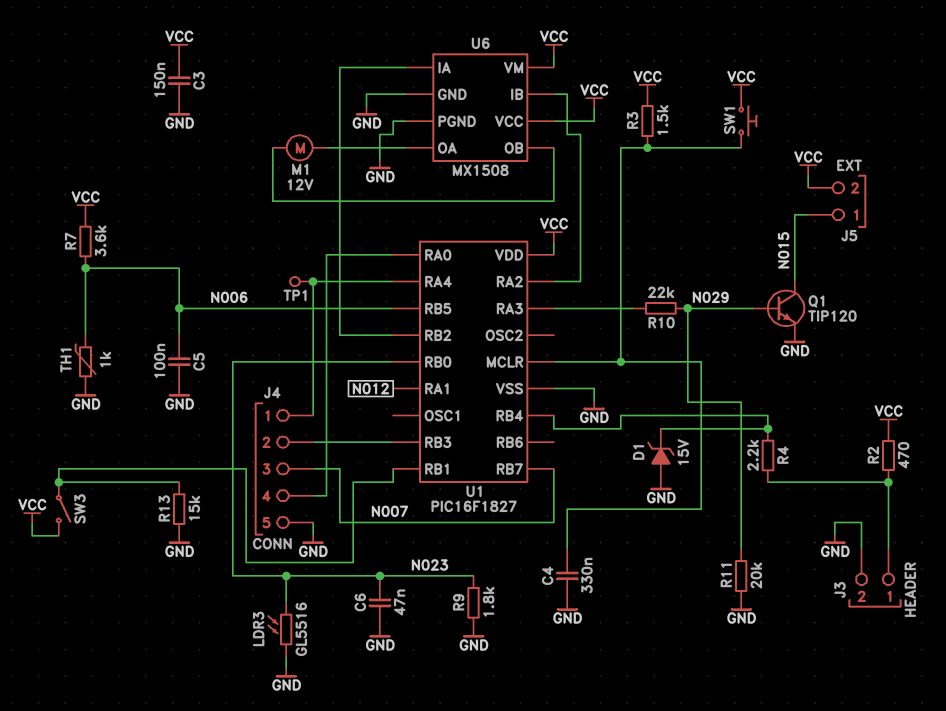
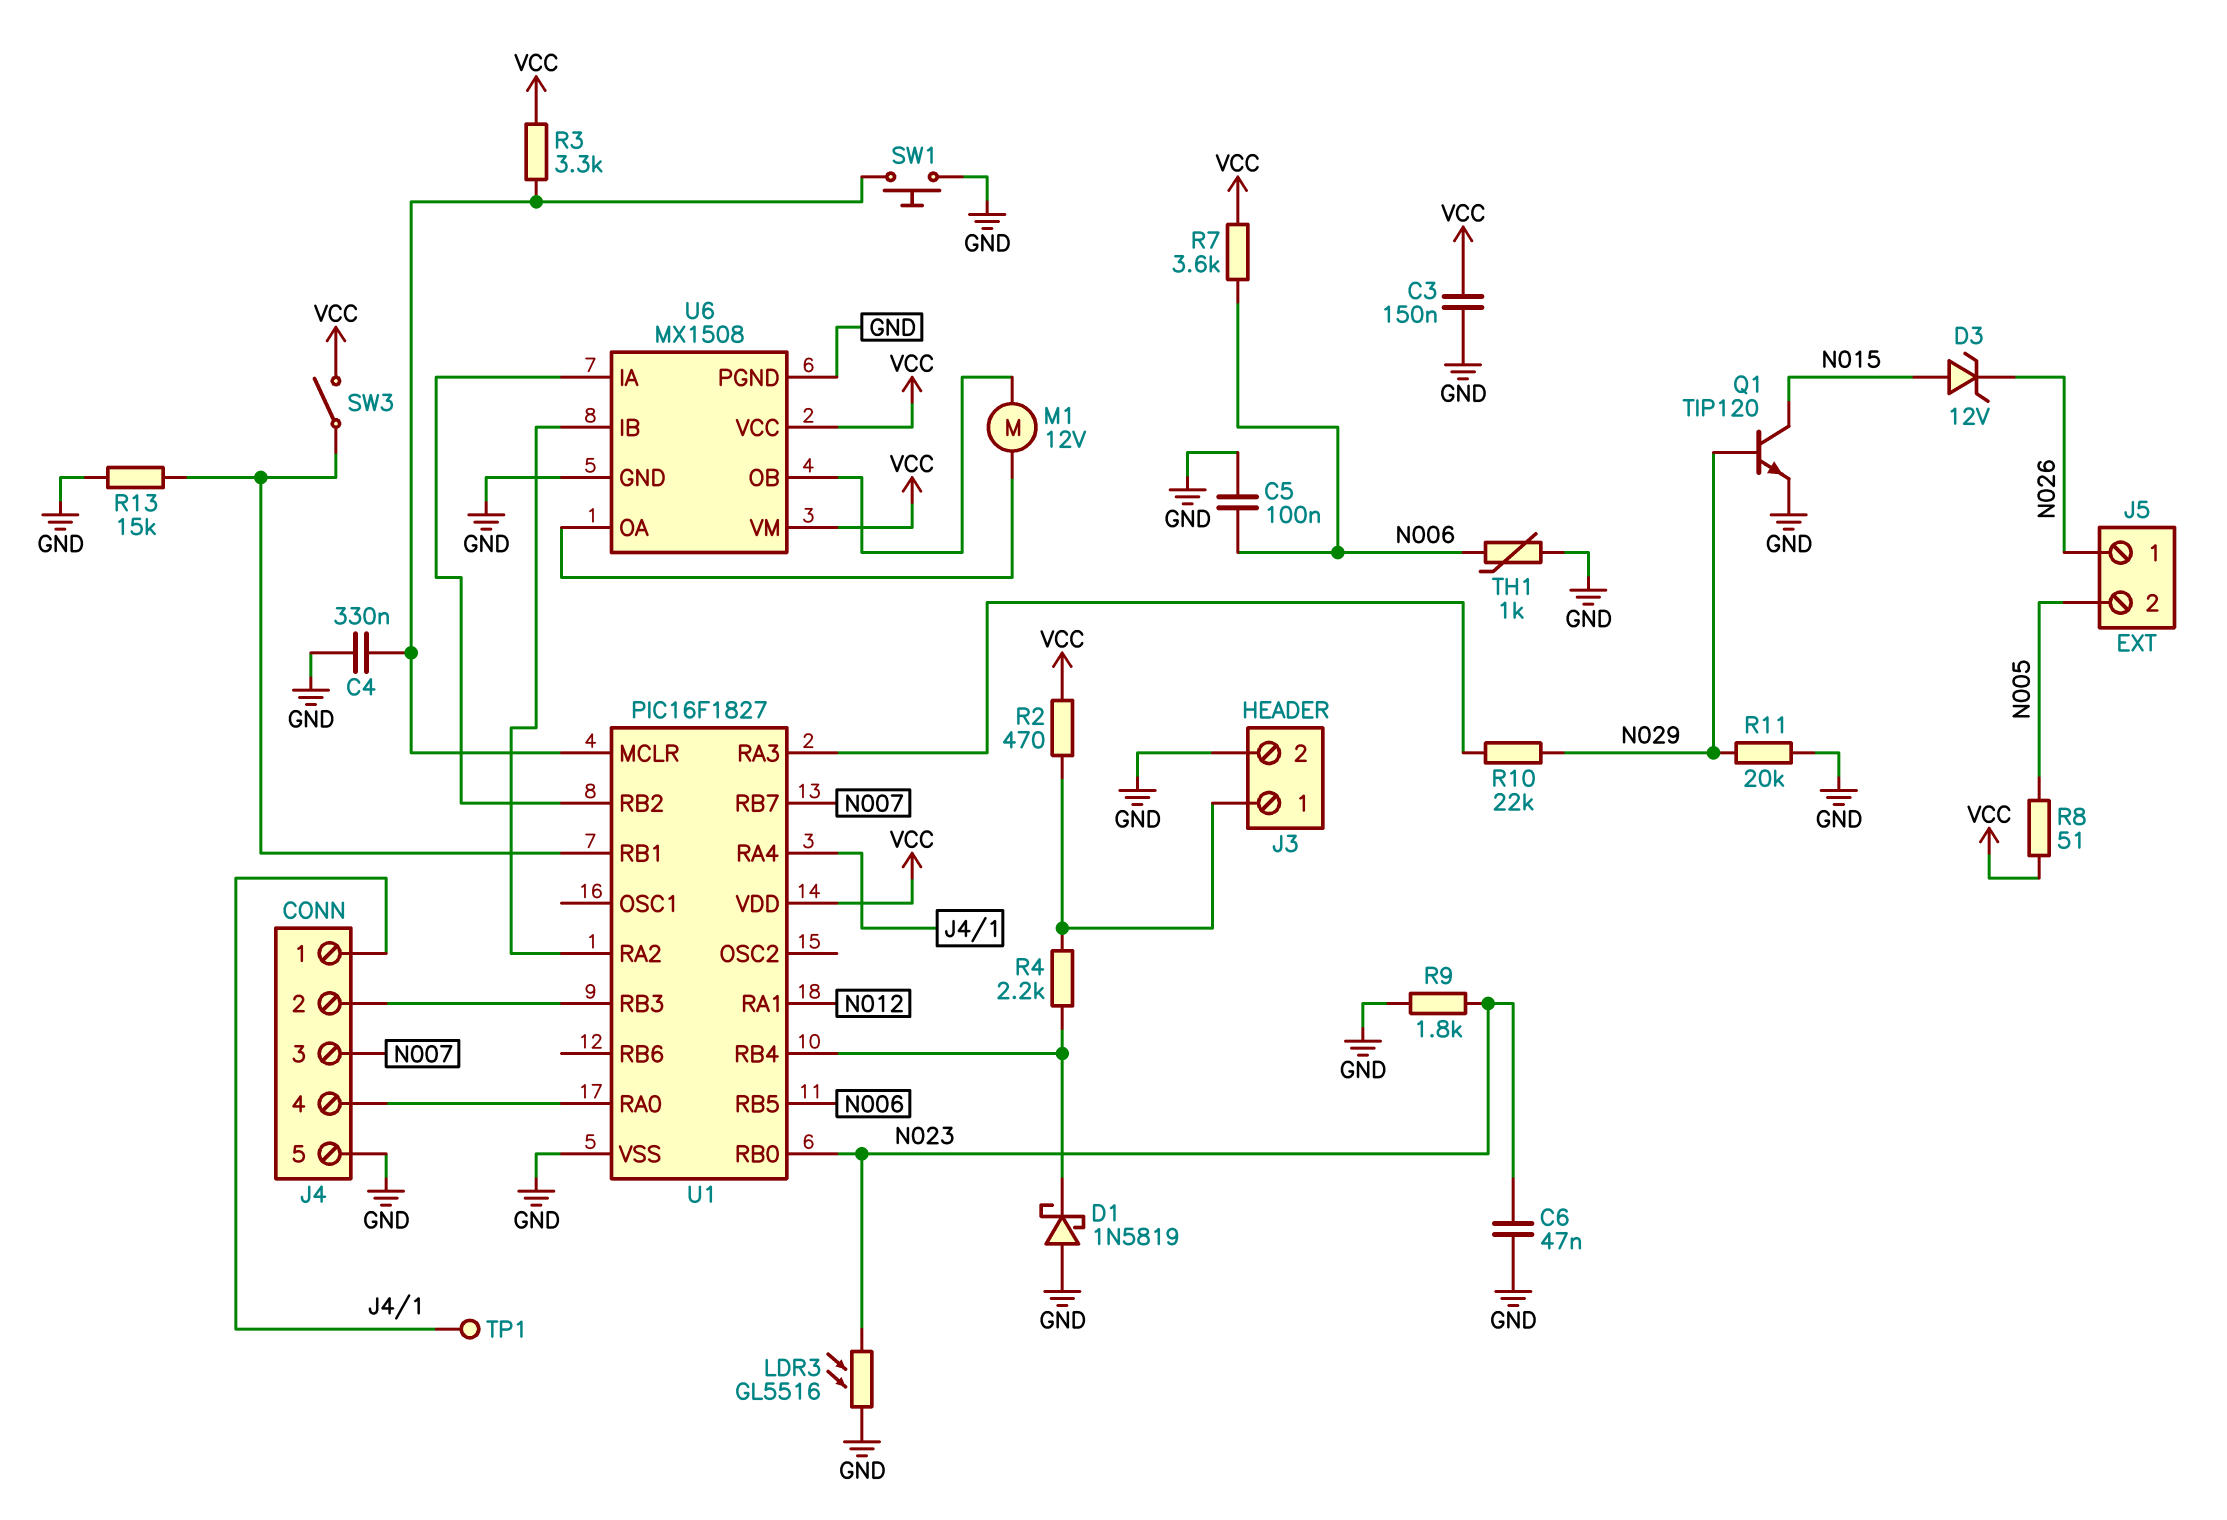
D1: zener 15V (A GND, K U1/RB4) -> schottky 1N5819 (A GND, K U1/RB4)
D3: none -> zener 12V (A N015, K N026)
J5 pin 1: N015 -> N026
J5 pin 2: VCC -> N005
R3: 1.5k (U1/MCLR, VCC) -> 3.3k (U1/MCLR, VCC)
R8: none -> 51 (N005, VCC)
SW1: button (U1/MCLR, VCC) -> button (GND, U1/MCLR)

